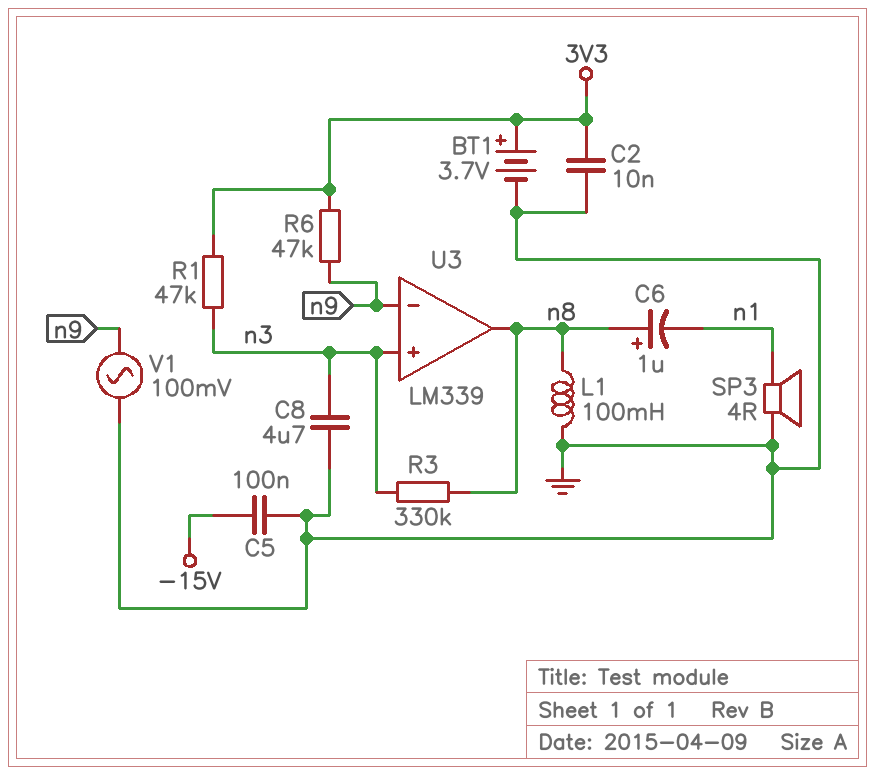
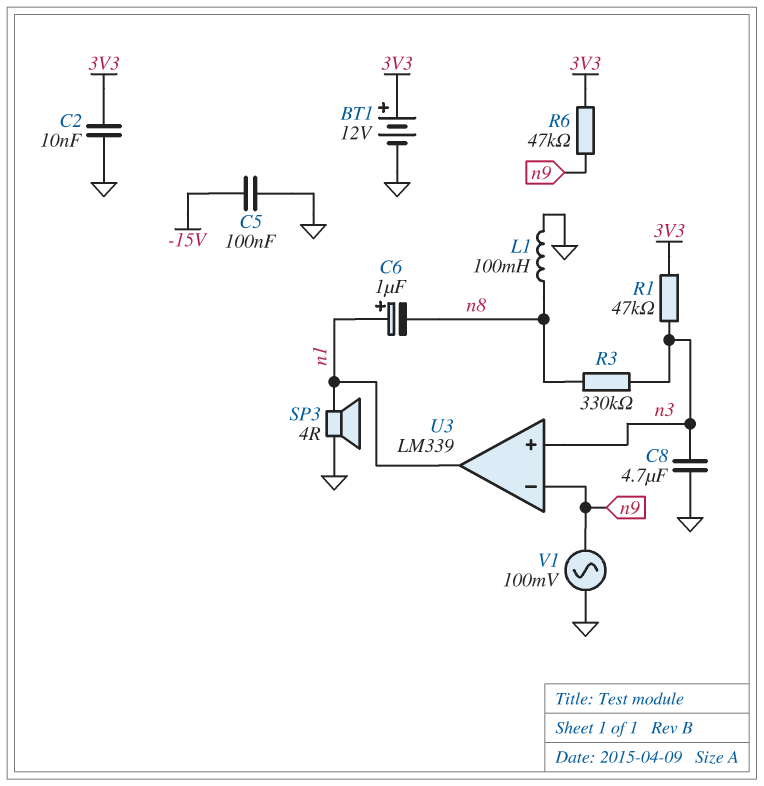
BT1: 3.7V (plus 3V3, minus GND) -> 12V (plus 3V3, minus GND)
C6: 1uF (plus n8, minus n1) -> 1uF (plus n1, minus n8)
U3 pin out: n8 -> n1

